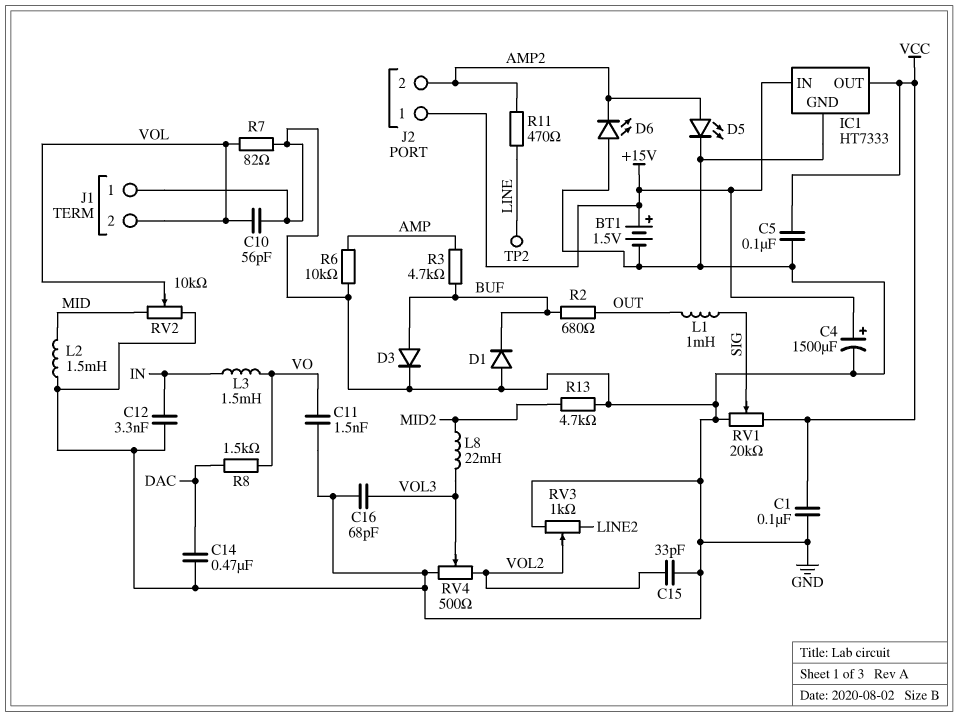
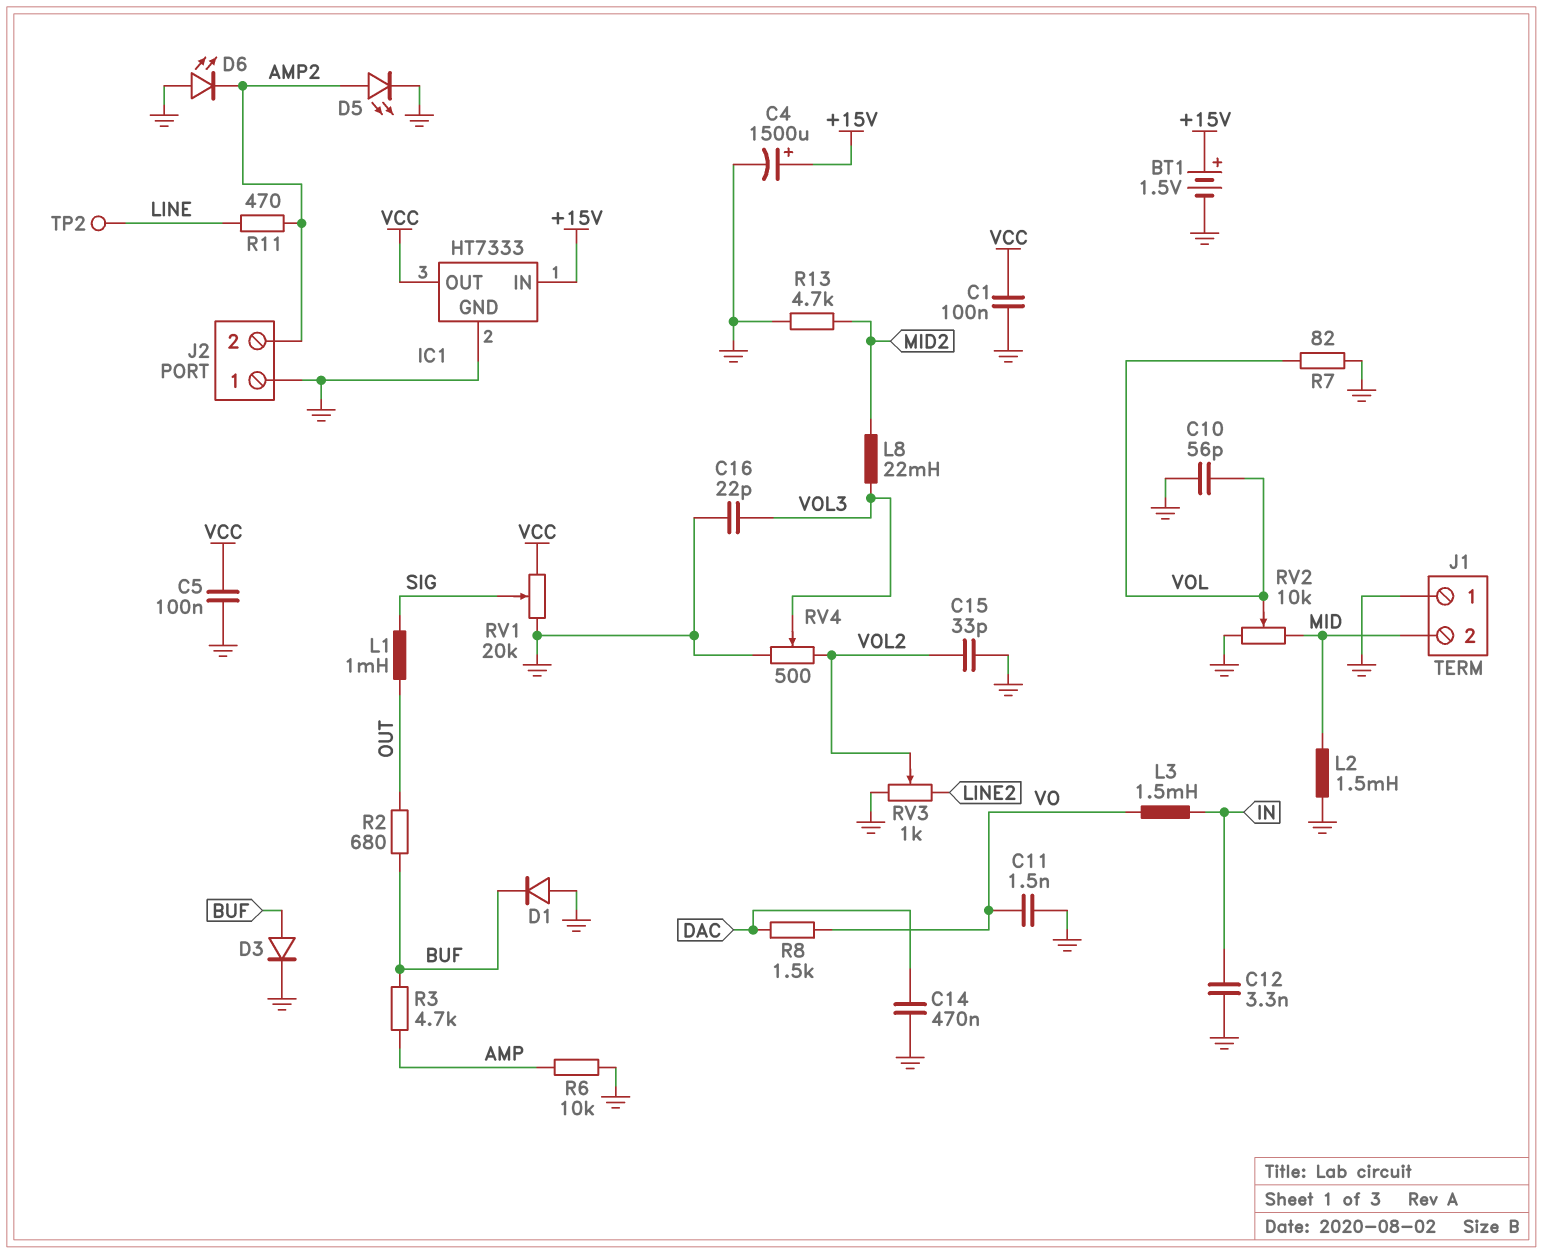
C16: 68pF (GND, VOL3) -> 22pF (GND, VOL3)
J1 pin 2: VOL -> MID
J2 pin 1: +15V -> GND

